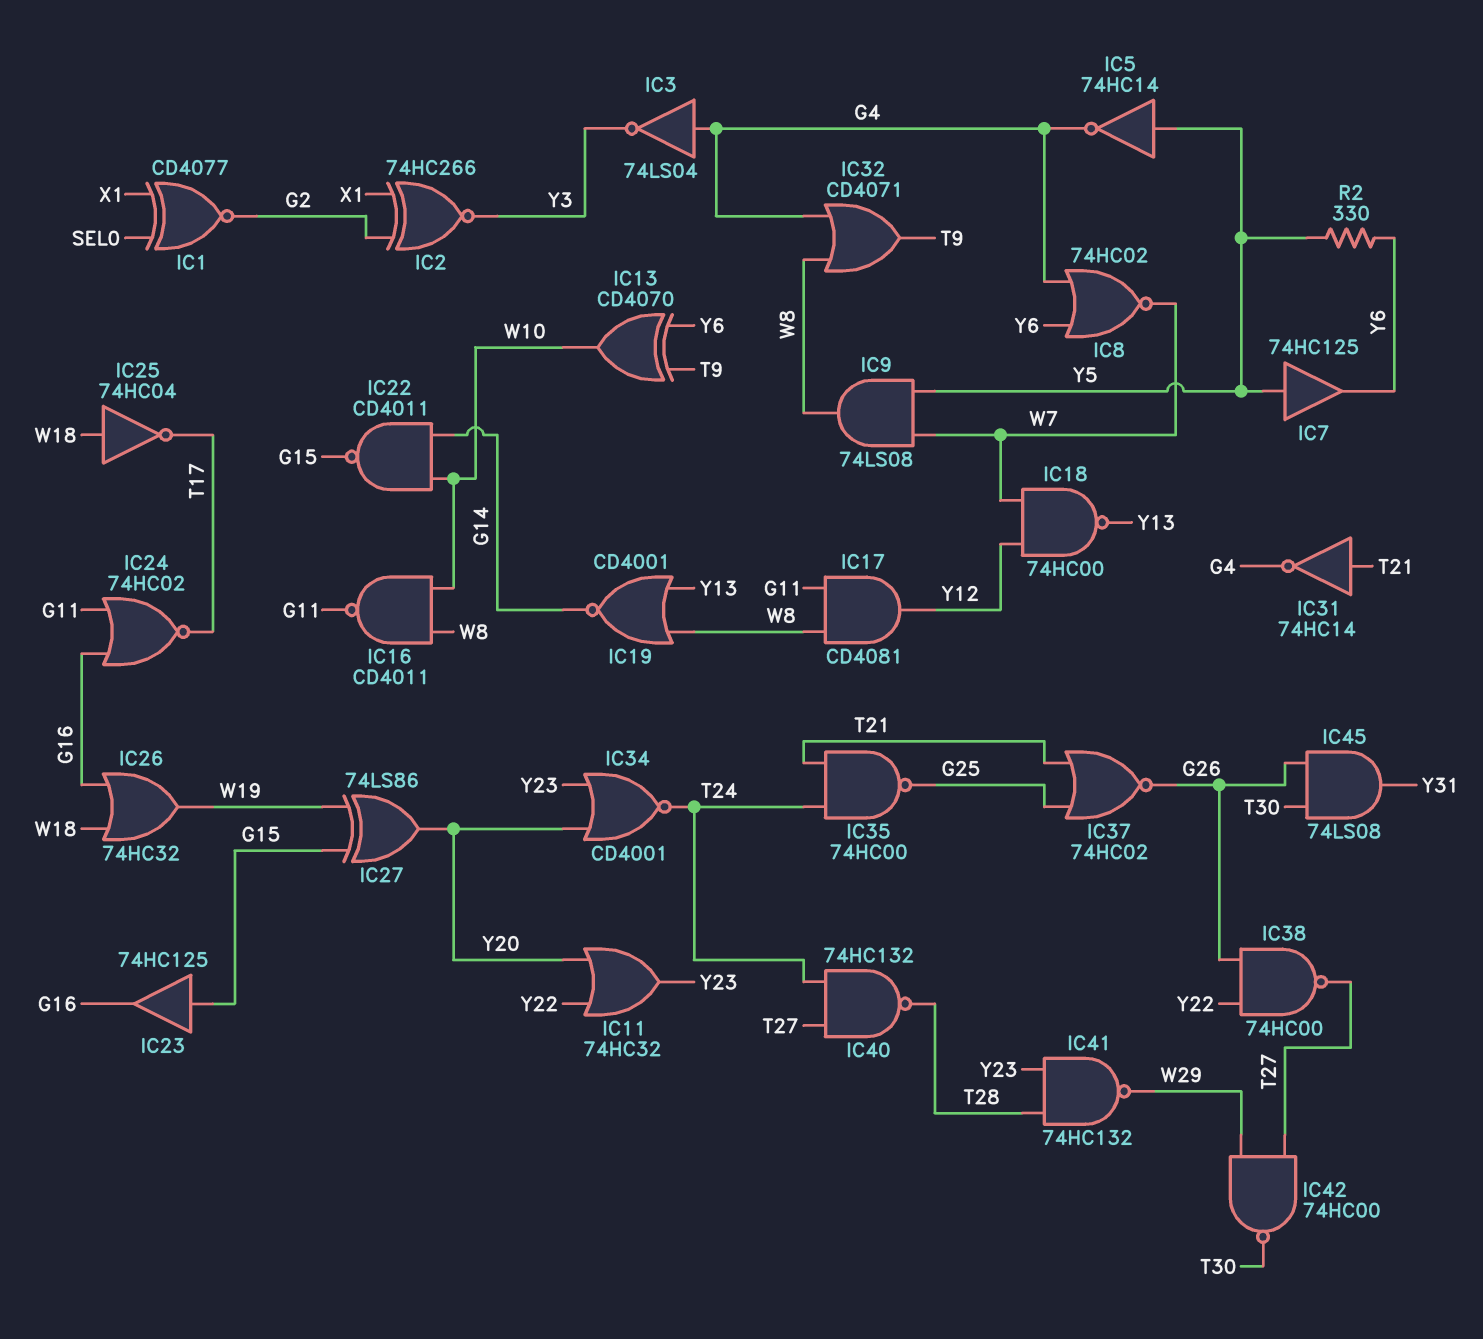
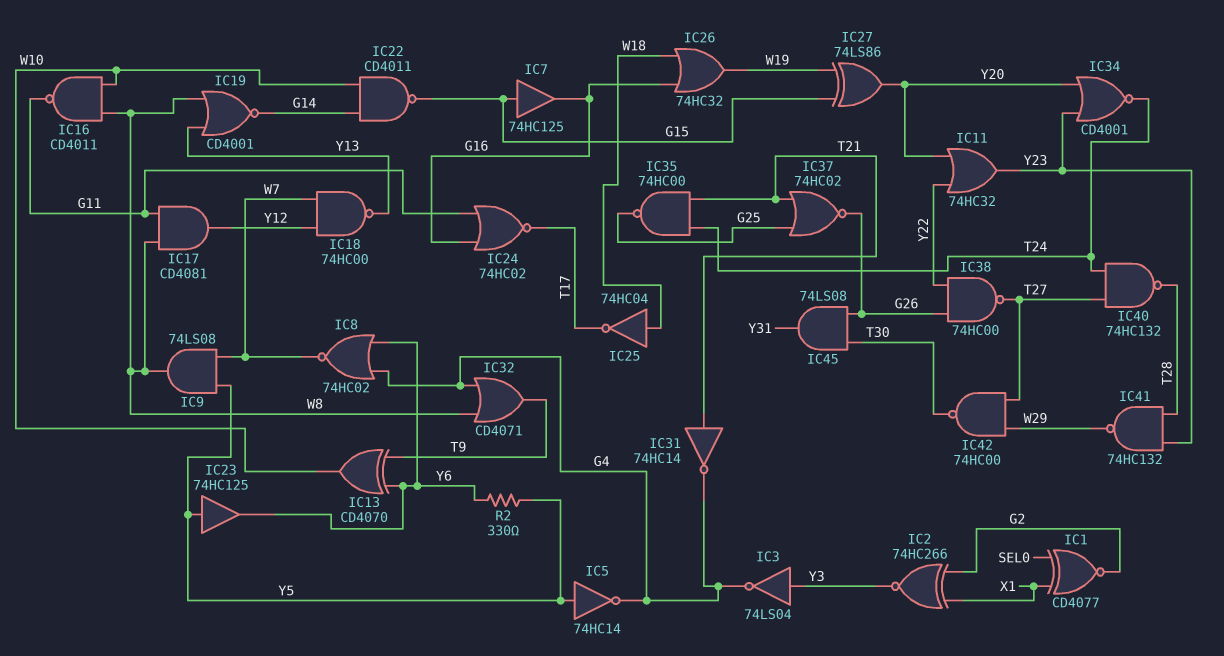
IC3: NOT 74LS04 (in G4, out Y3) -> NOT 74LS04 (in Y3, out G4)
IC7: buffer 74HC125 (in Y5, out Y6) -> buffer 74HC125 (in G15, out G16)
IC23: buffer 74HC125 (in G15, out G16) -> buffer 74HC125 (in Y5, out Y6)

